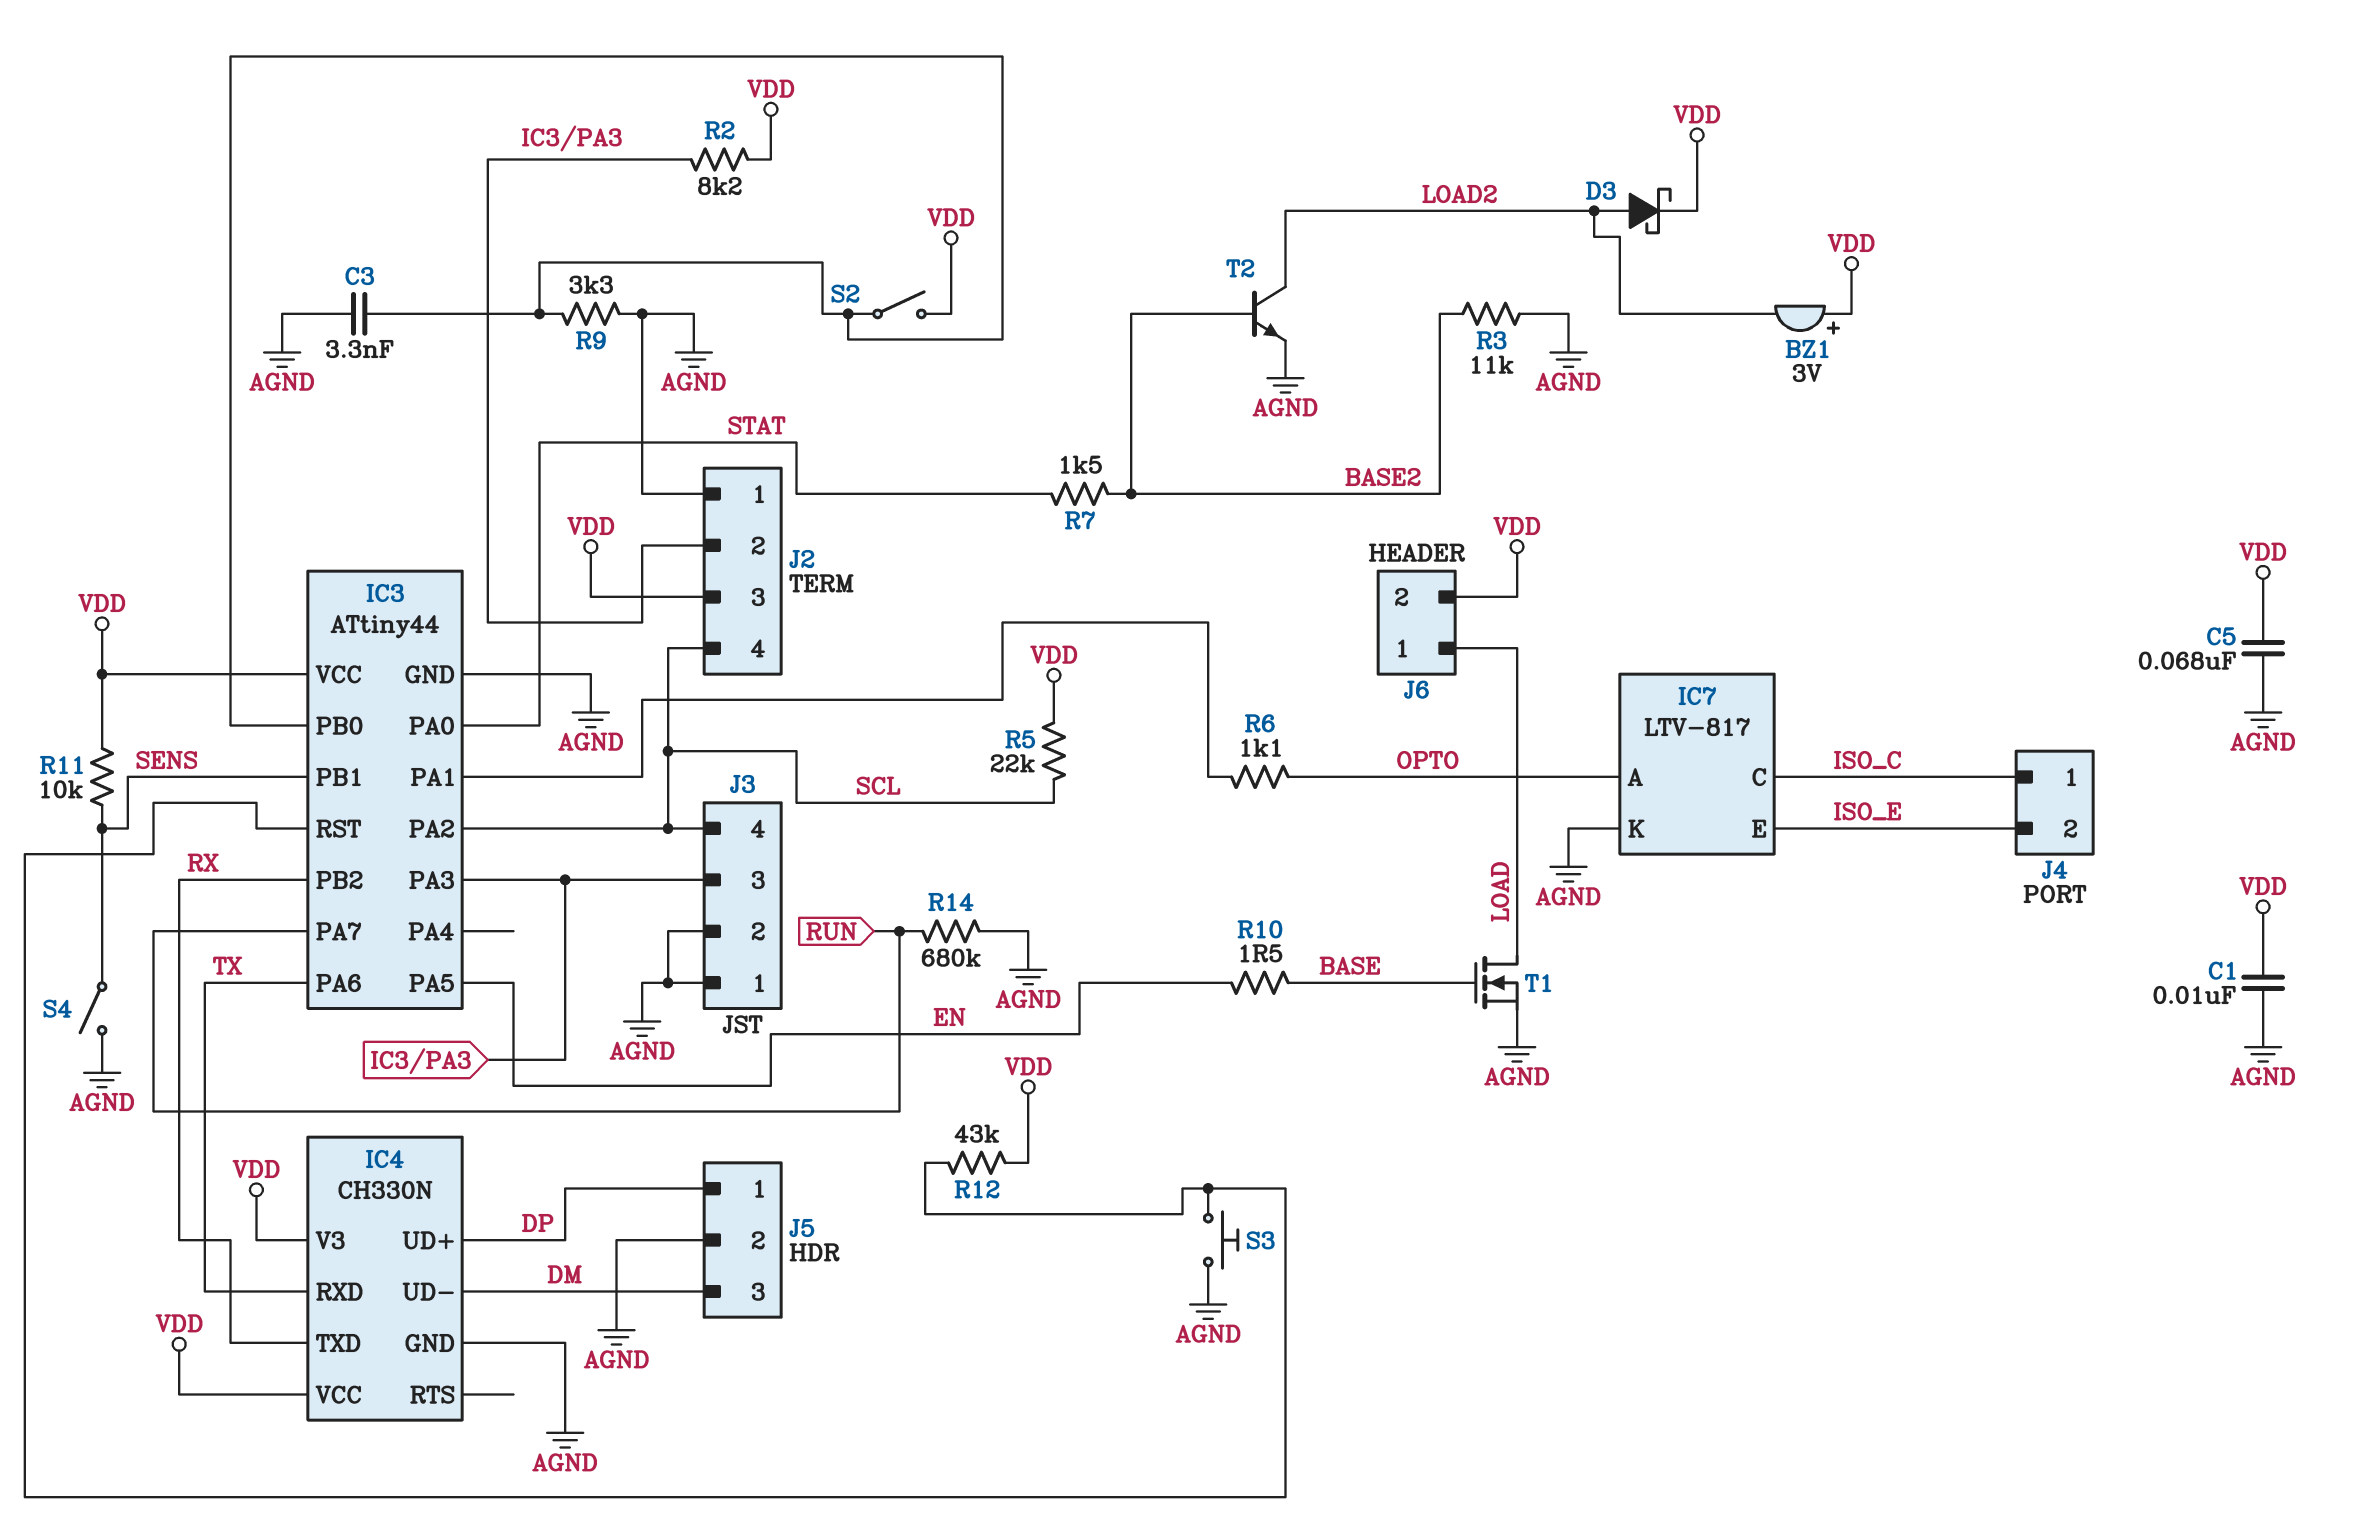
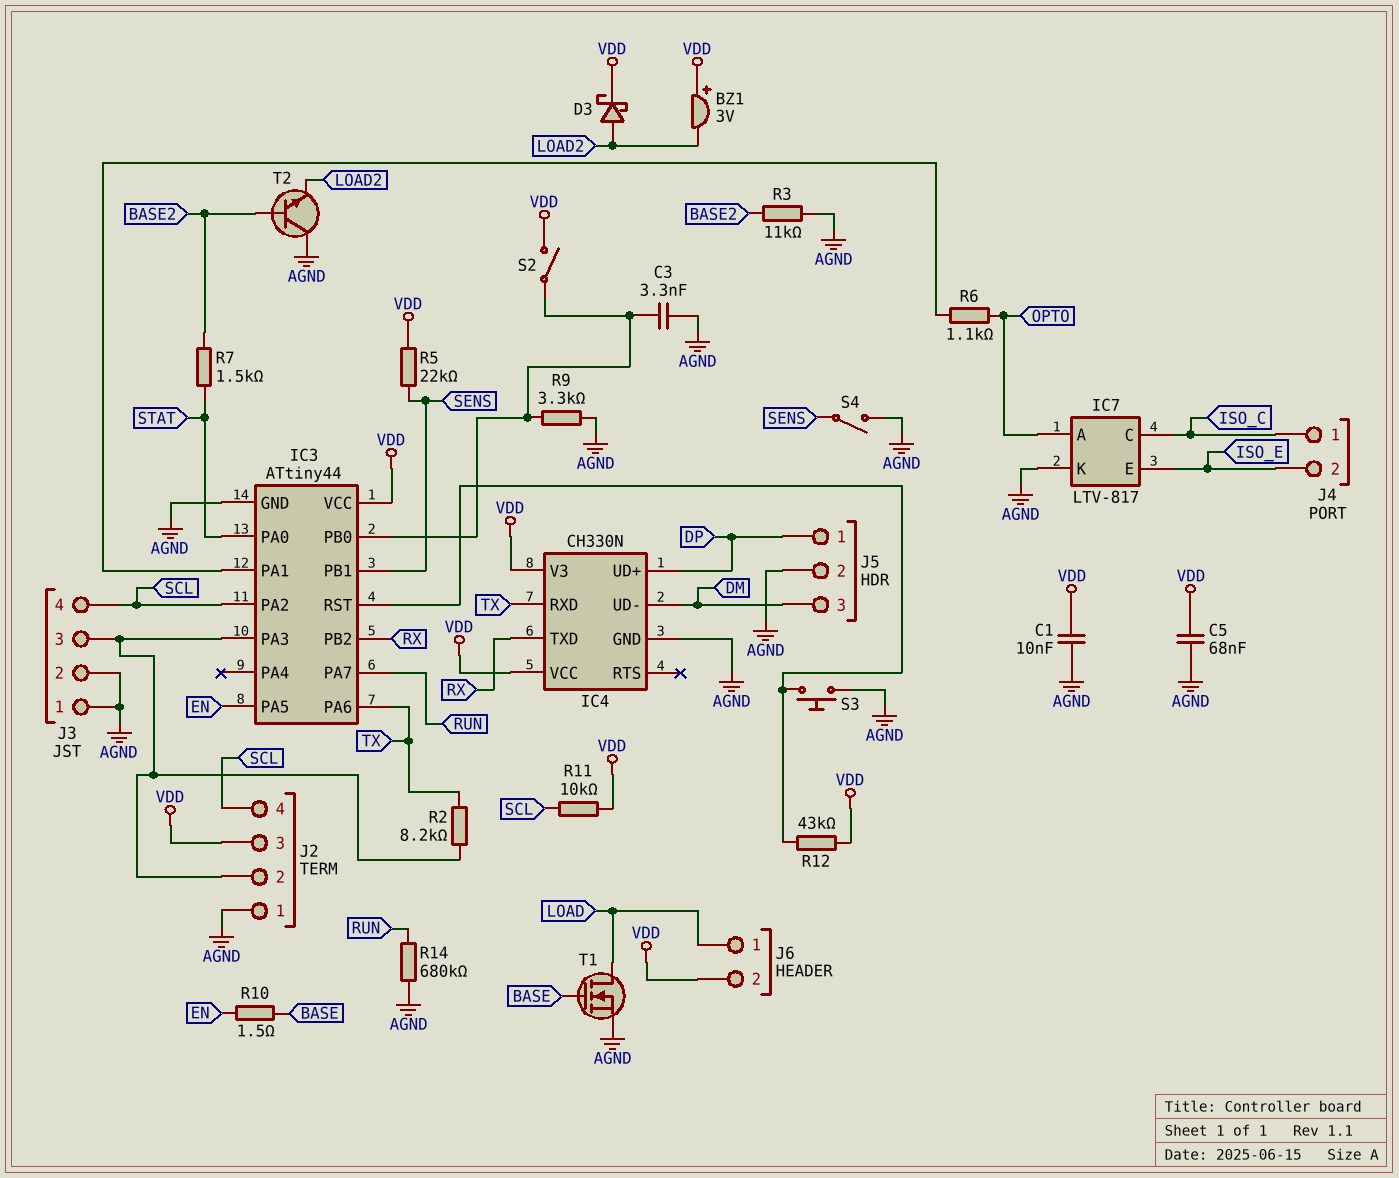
R2: 8.2k (IC3/PA3, VDD) -> 8.2k (IC3/PA3, TX)
R5: 22k (SCL, VDD) -> 22k (SENS, VDD)
R11: 10k (SENS, VDD) -> 10k (SCL, VDD)
T2: NPN (B BASE2, C LOAD2, E AGND) -> NPN (B BASE2, C AGND, E LOAD2)

